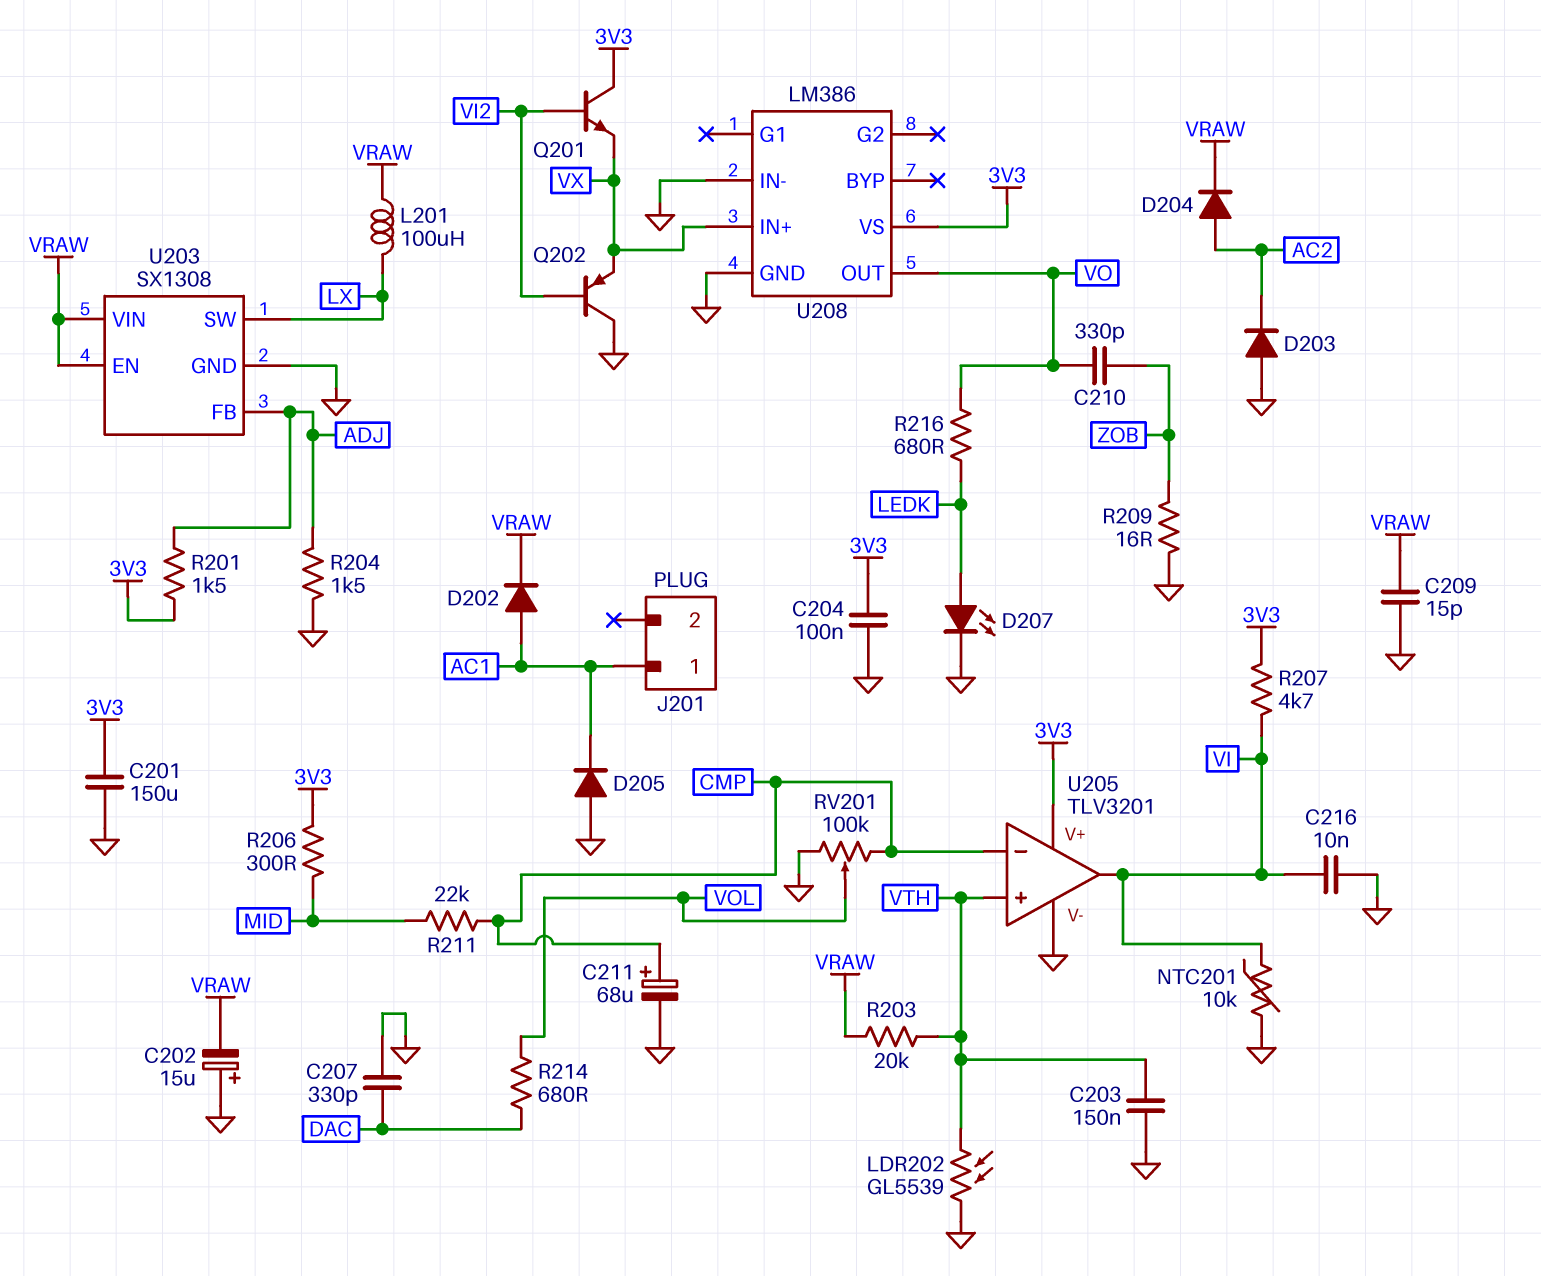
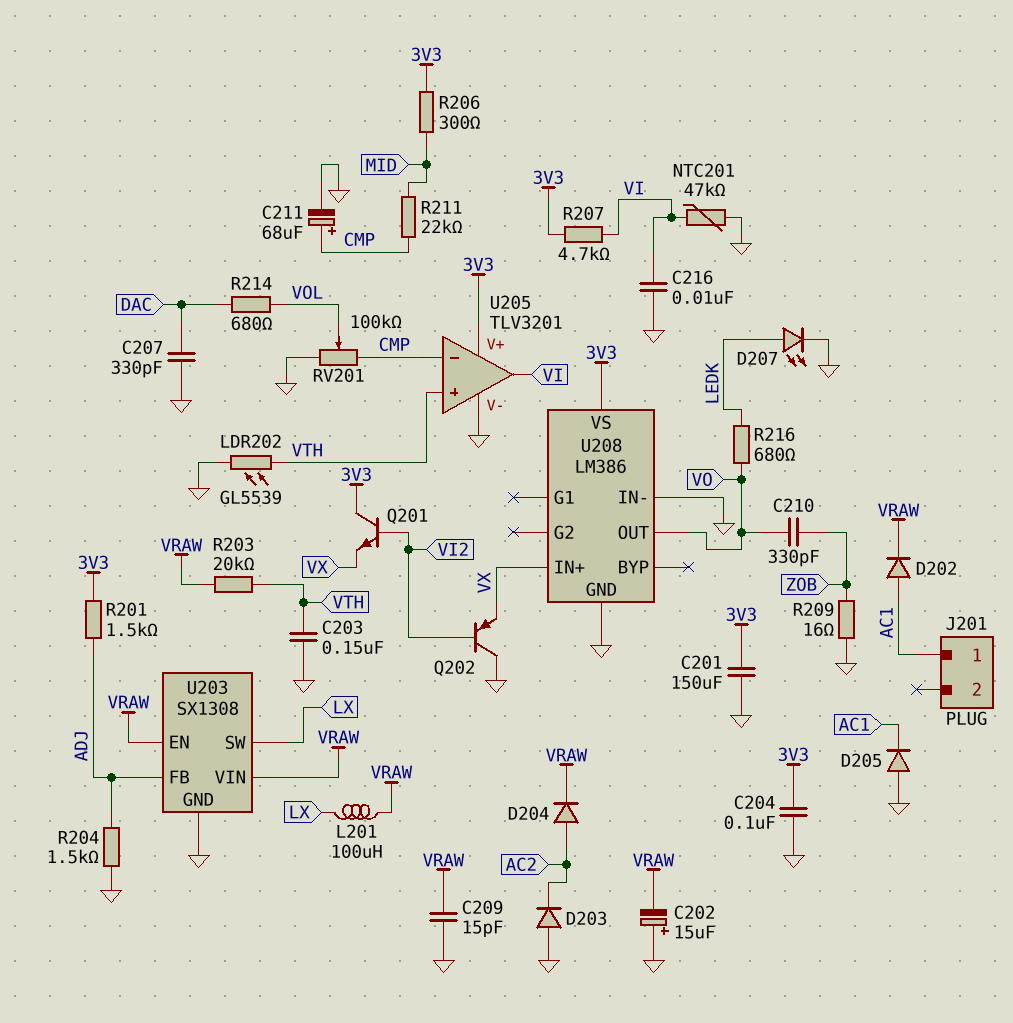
NTC201: 10k (GND, VI) -> 47k (GND, VI)

